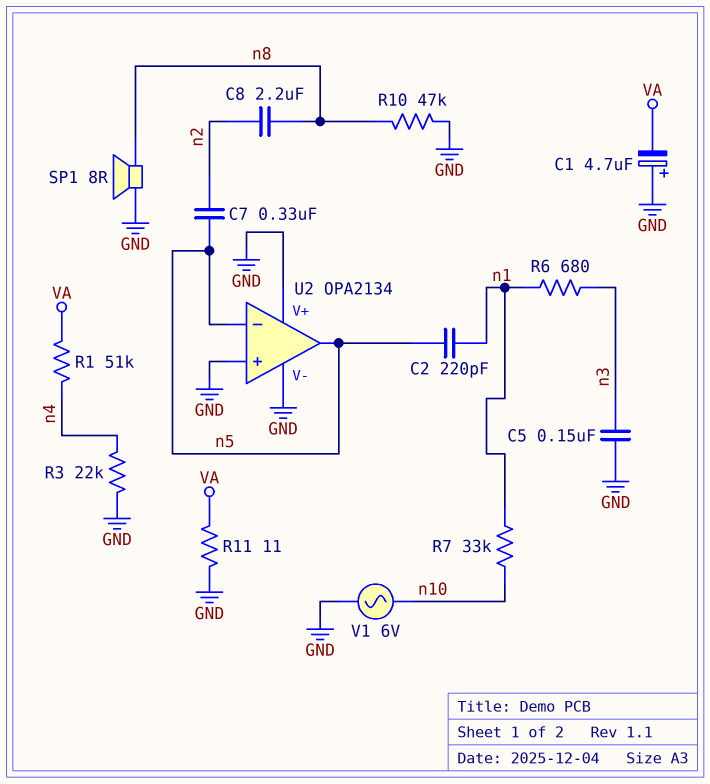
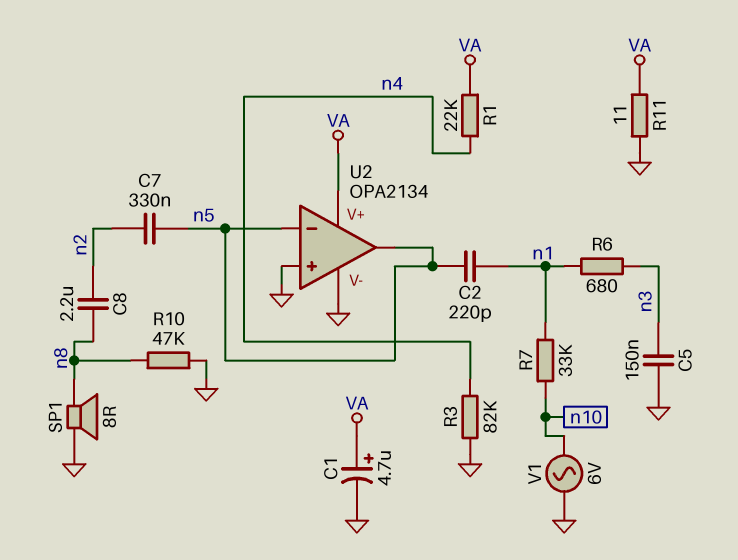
C1: 4.7uF (plus GND, minus VA) -> 4.7uF (plus VA, minus GND)
R1: 51k (VA, n4) -> 22k (VA, n4)
R3: 22k (GND, n4) -> 82k (GND, n4)
U2 pin V+: GND -> VA

